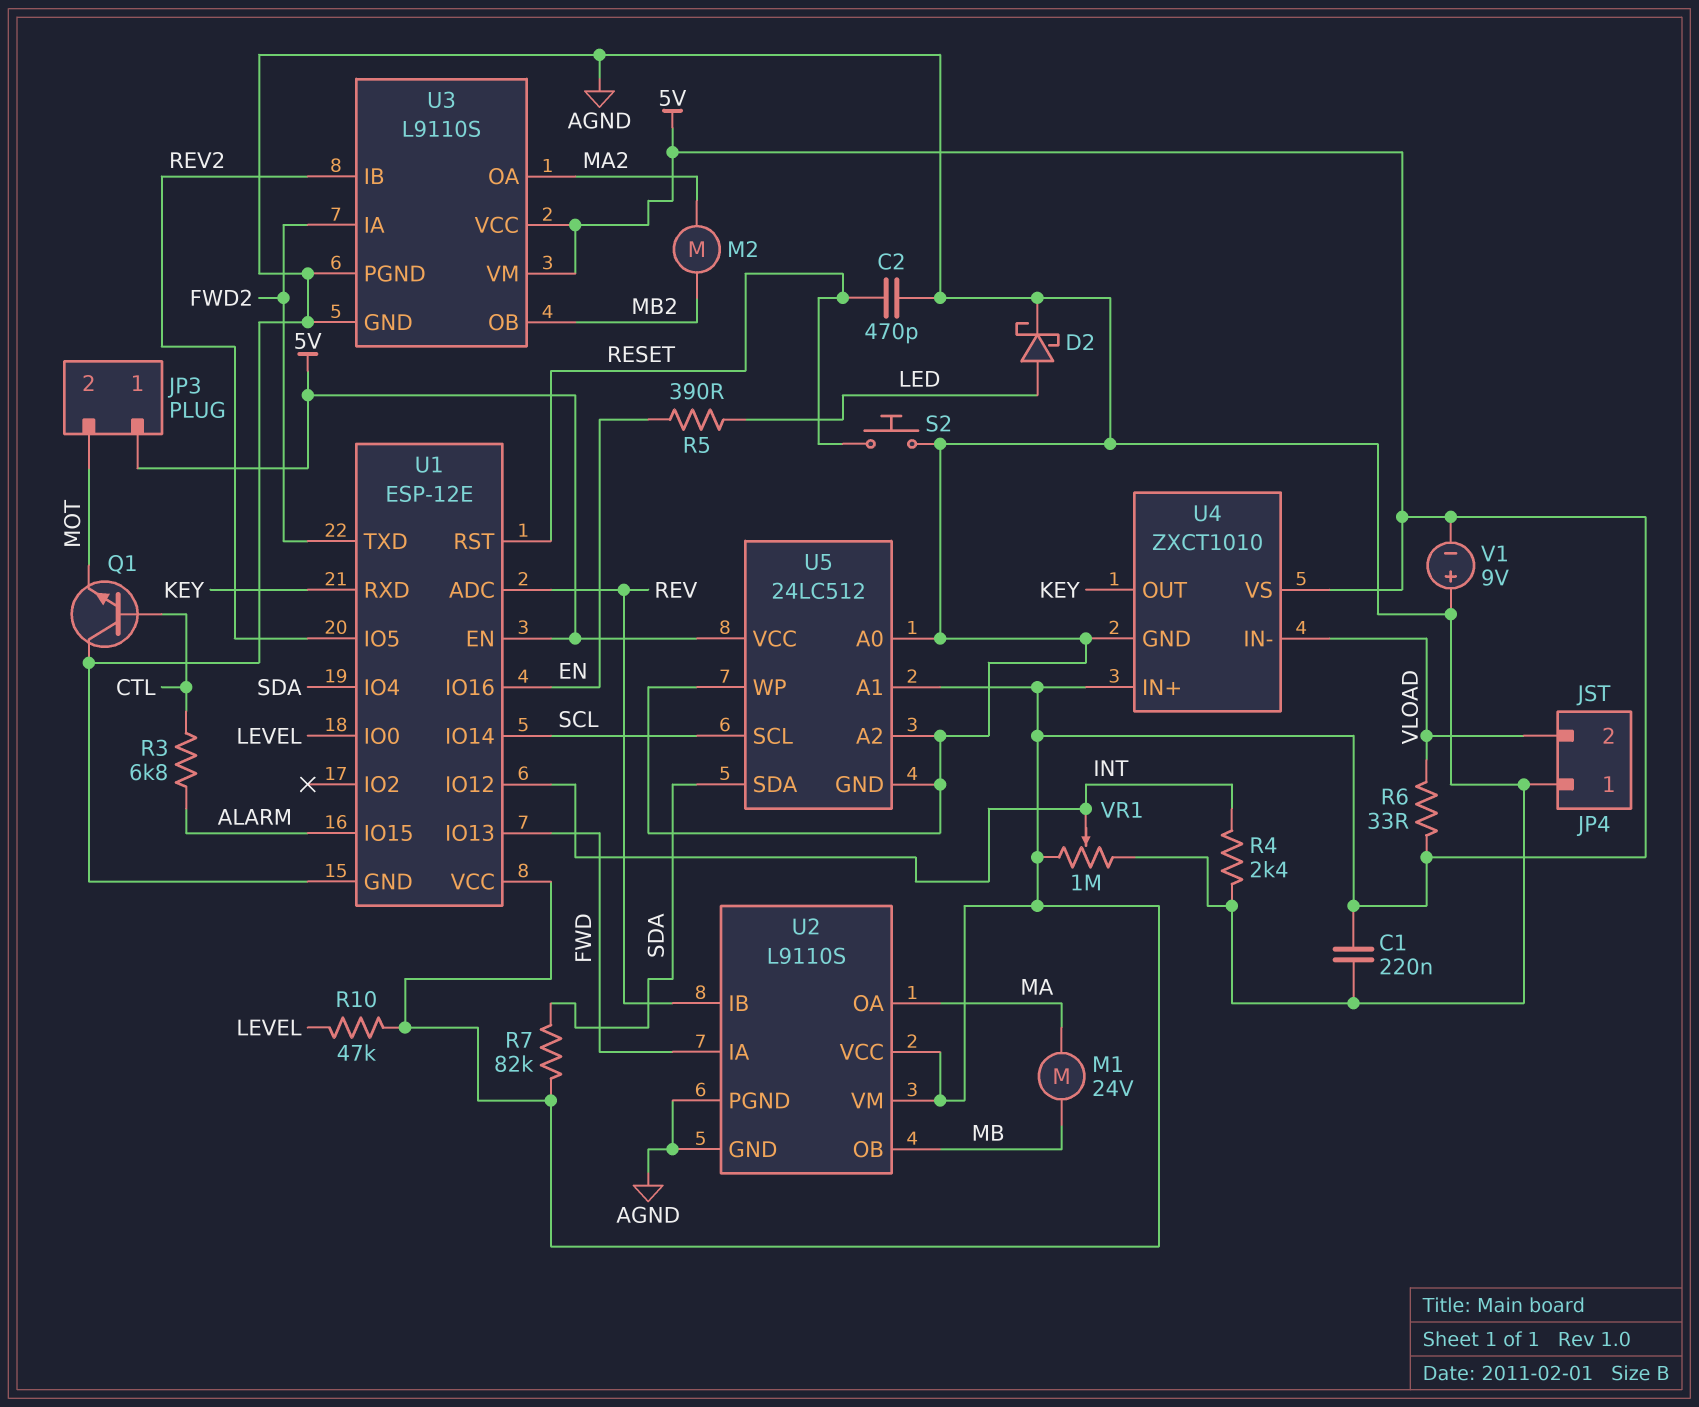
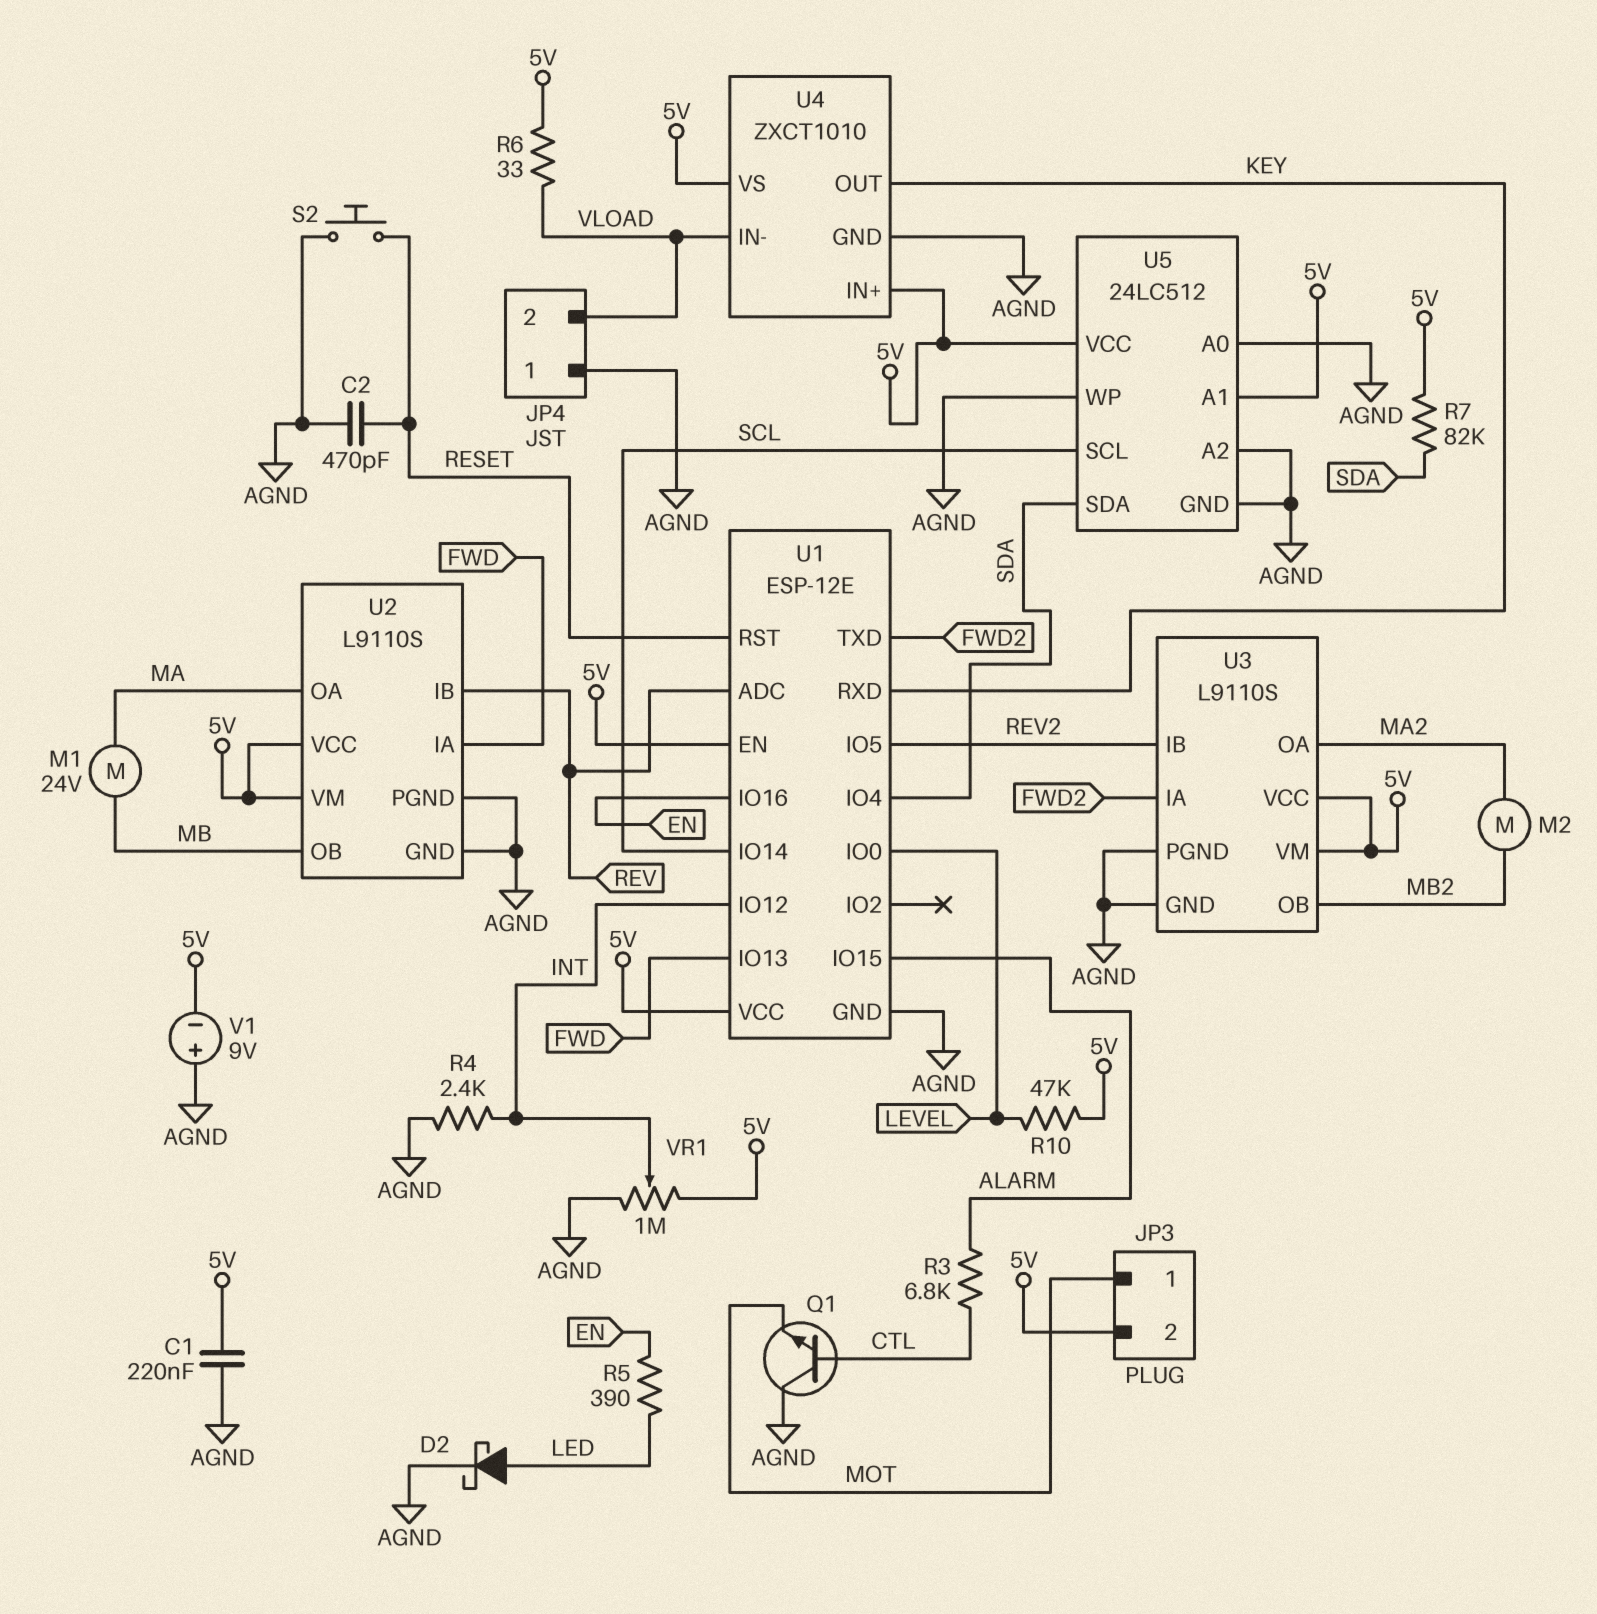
JP3 pin 1: 5V -> MOT
JP3 pin 2: MOT -> 5V

